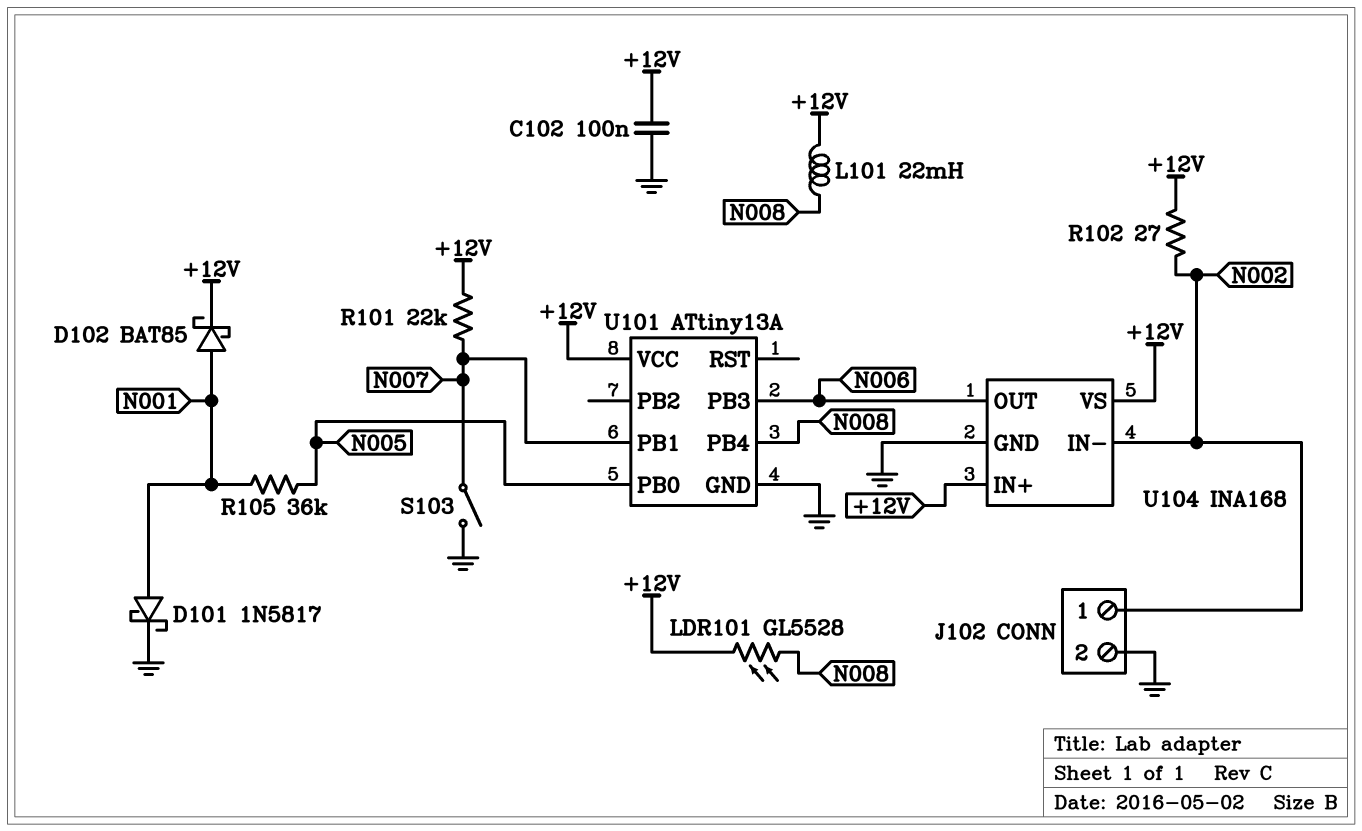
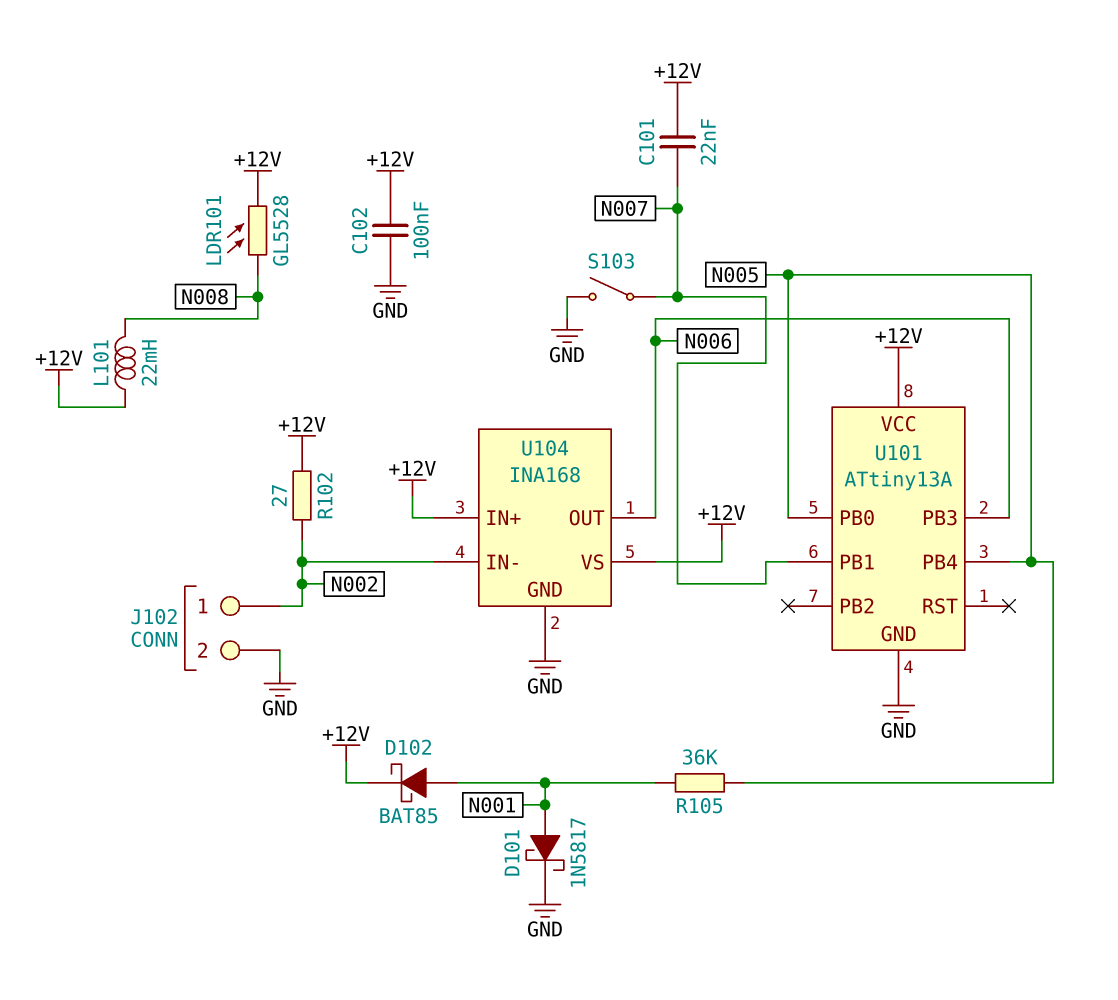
C101: none -> 22nF (+12V, N007)
R101: 22k (+12V, N007) -> none
U101 pin PB4: N008 -> N005

